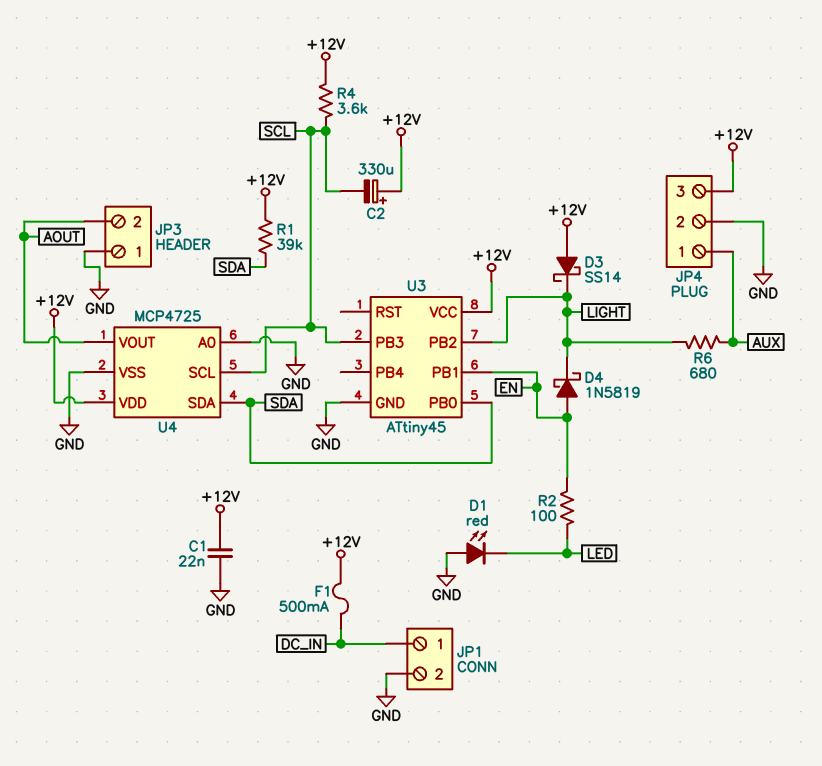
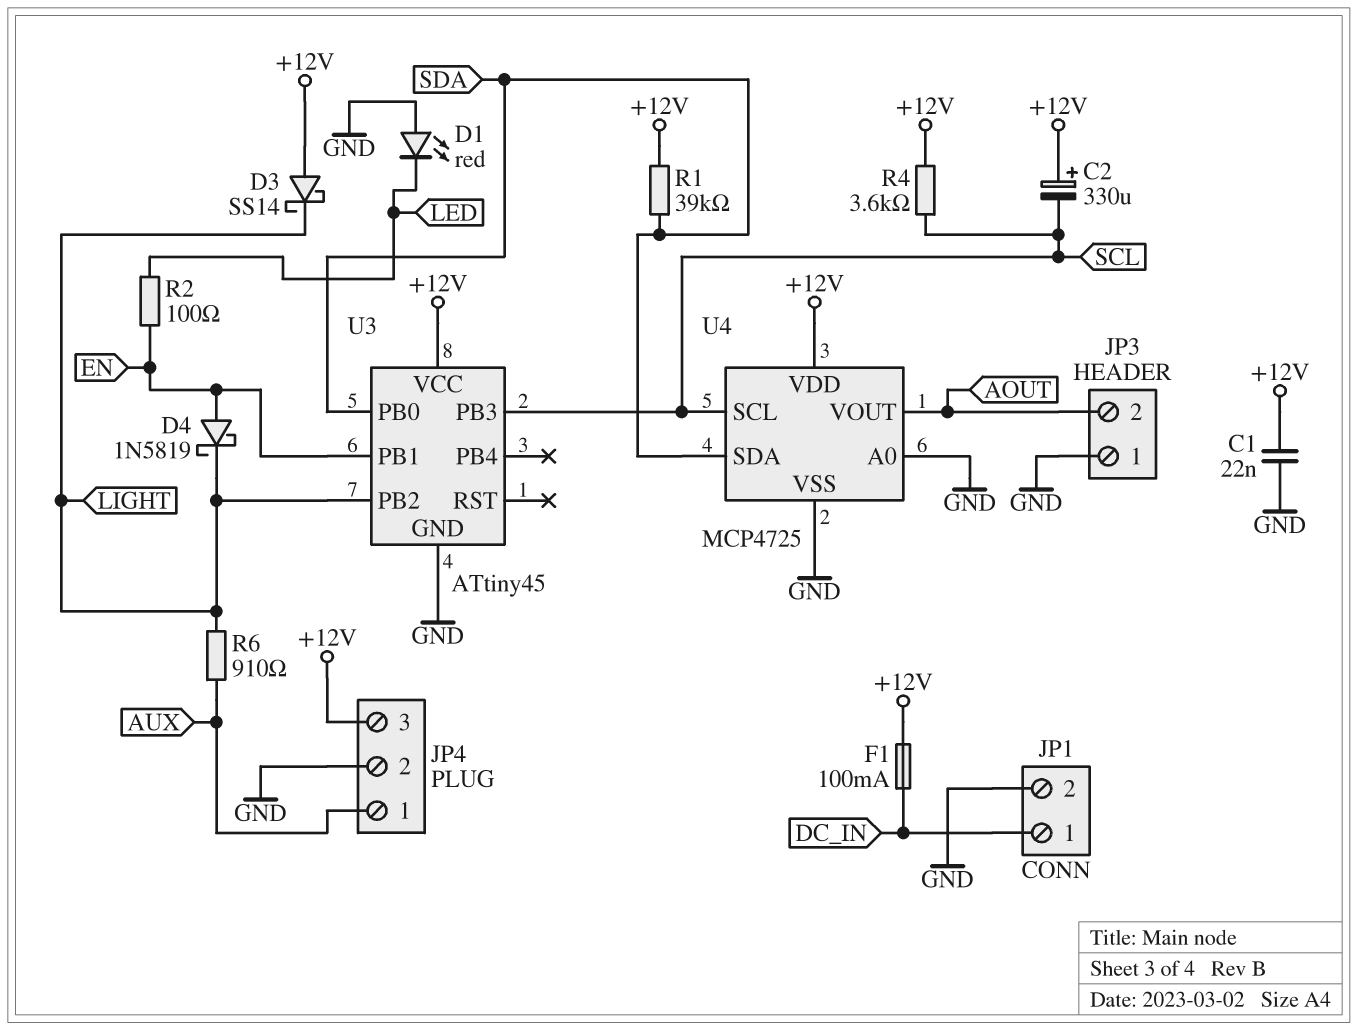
F1: 500mA (+12V, DC_IN) -> 100mA (+12V, DC_IN)
R6: 680 (AUX, LIGHT) -> 910 (AUX, LIGHT)

